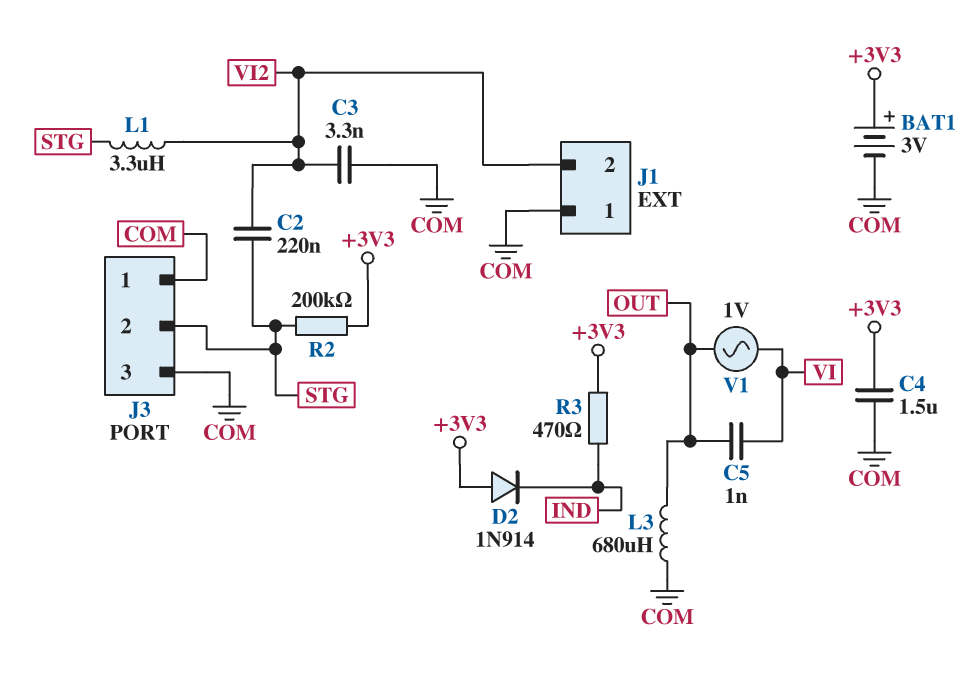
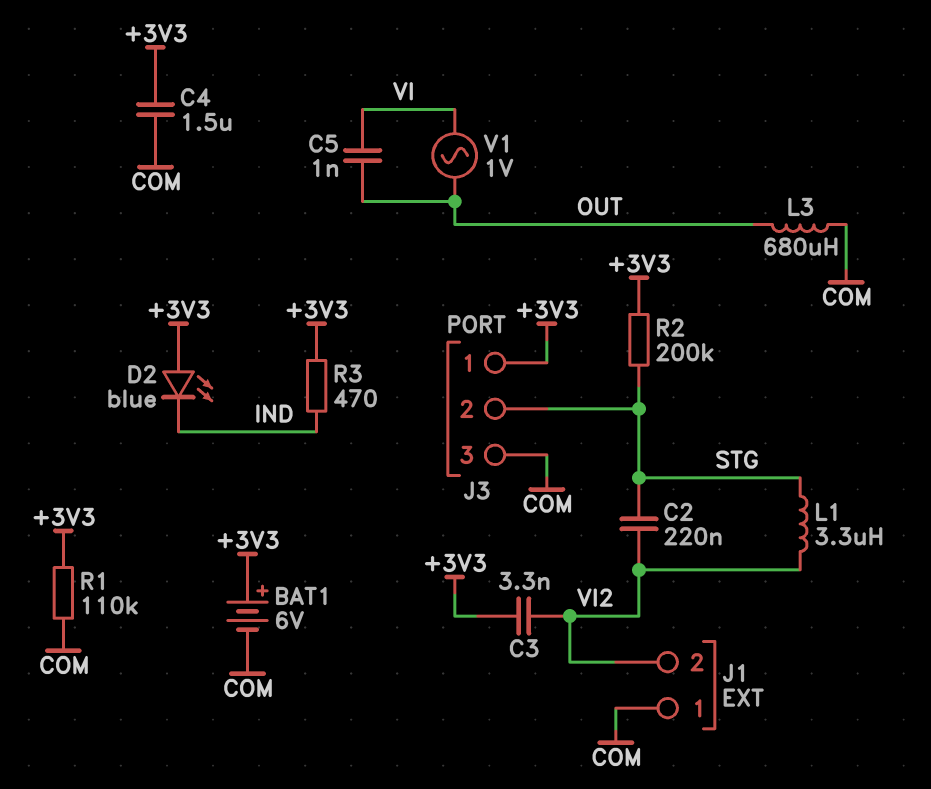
BAT1: 3V (plus +3V3, minus COM) -> 6V (plus +3V3, minus COM)
C3: 3.3nF (COM, VI2) -> 3.3nF (+3V3, VI2)
D2: diode 1N914 (A +3V3, K IND) -> LED blue (A +3V3, K IND)
J3 pin 1: COM -> +3V3
R1: none -> 110k (+3V3, COM)

